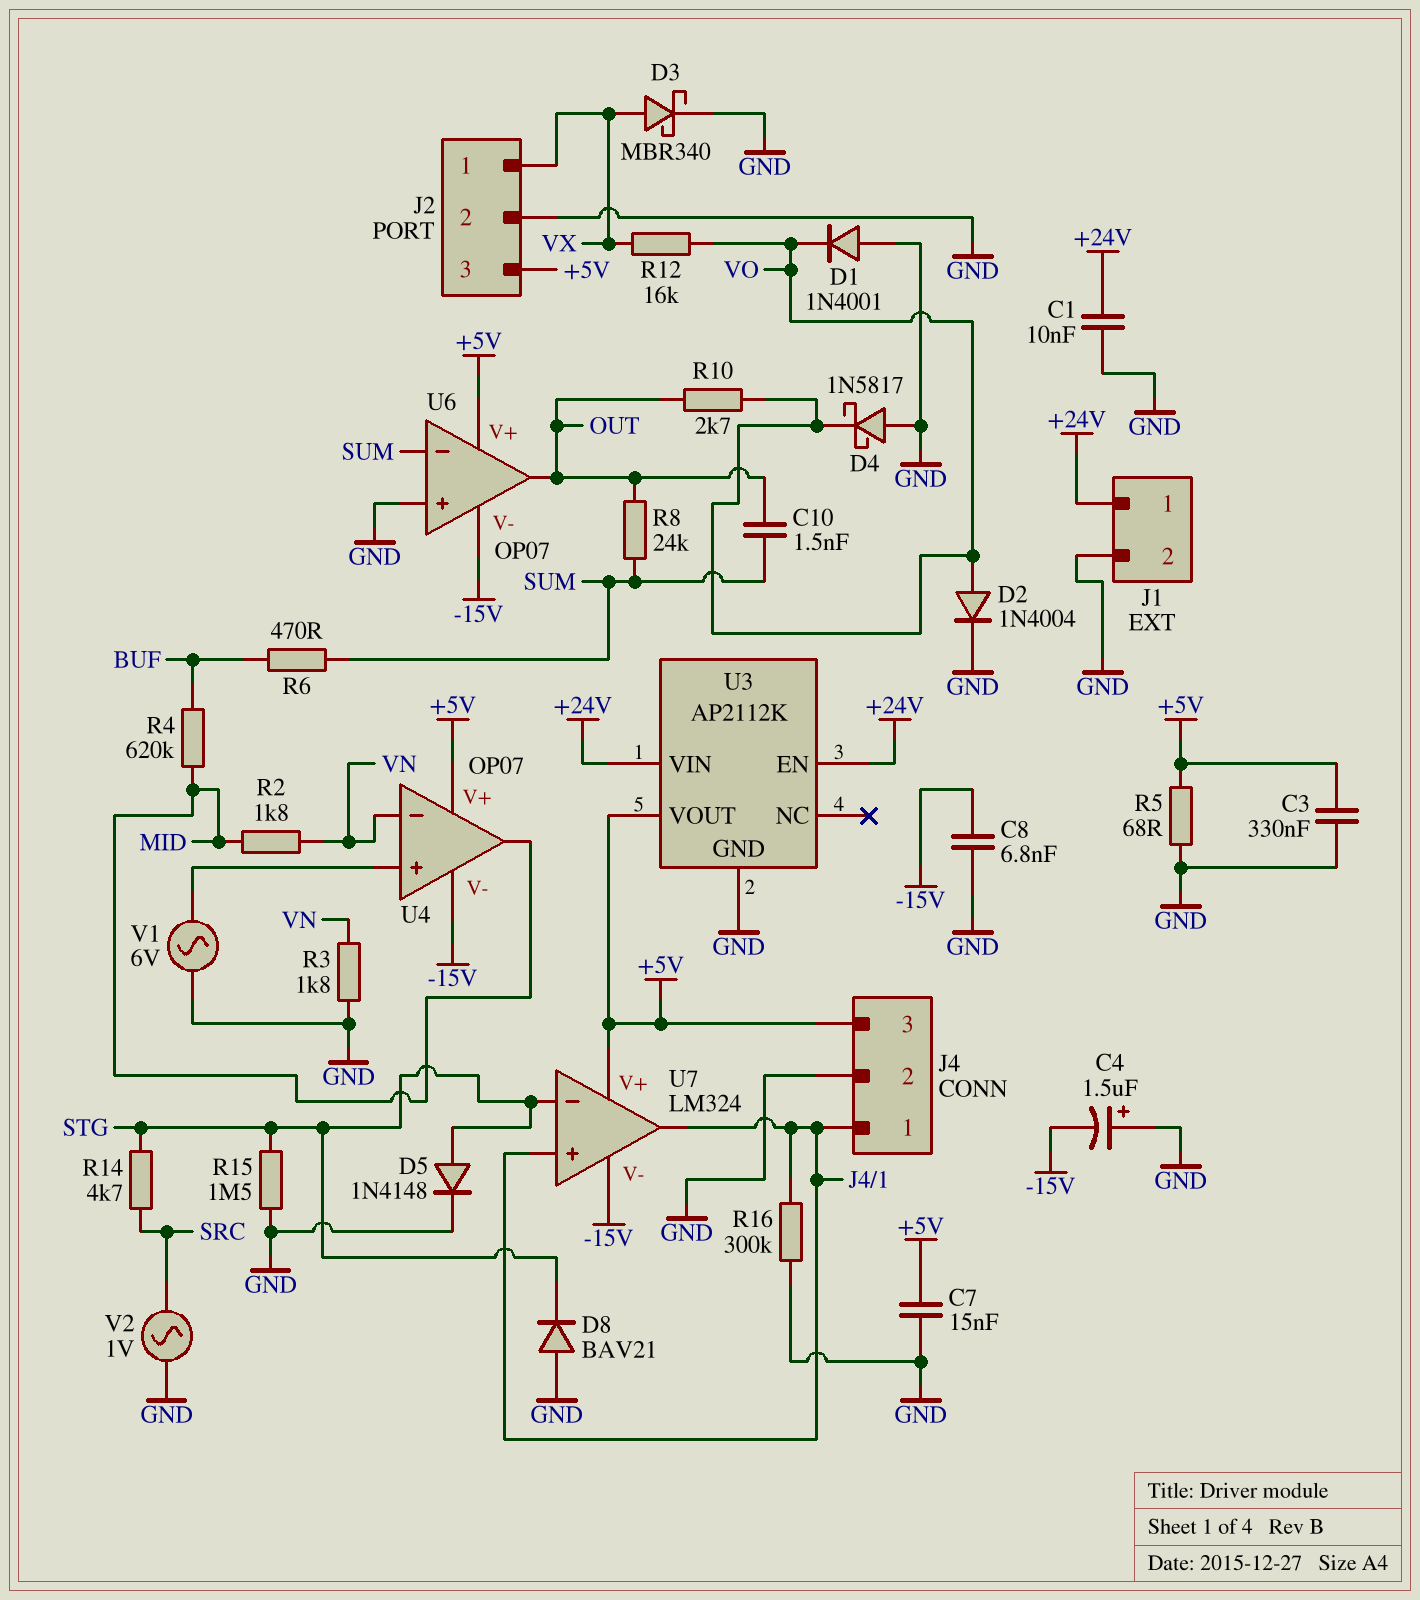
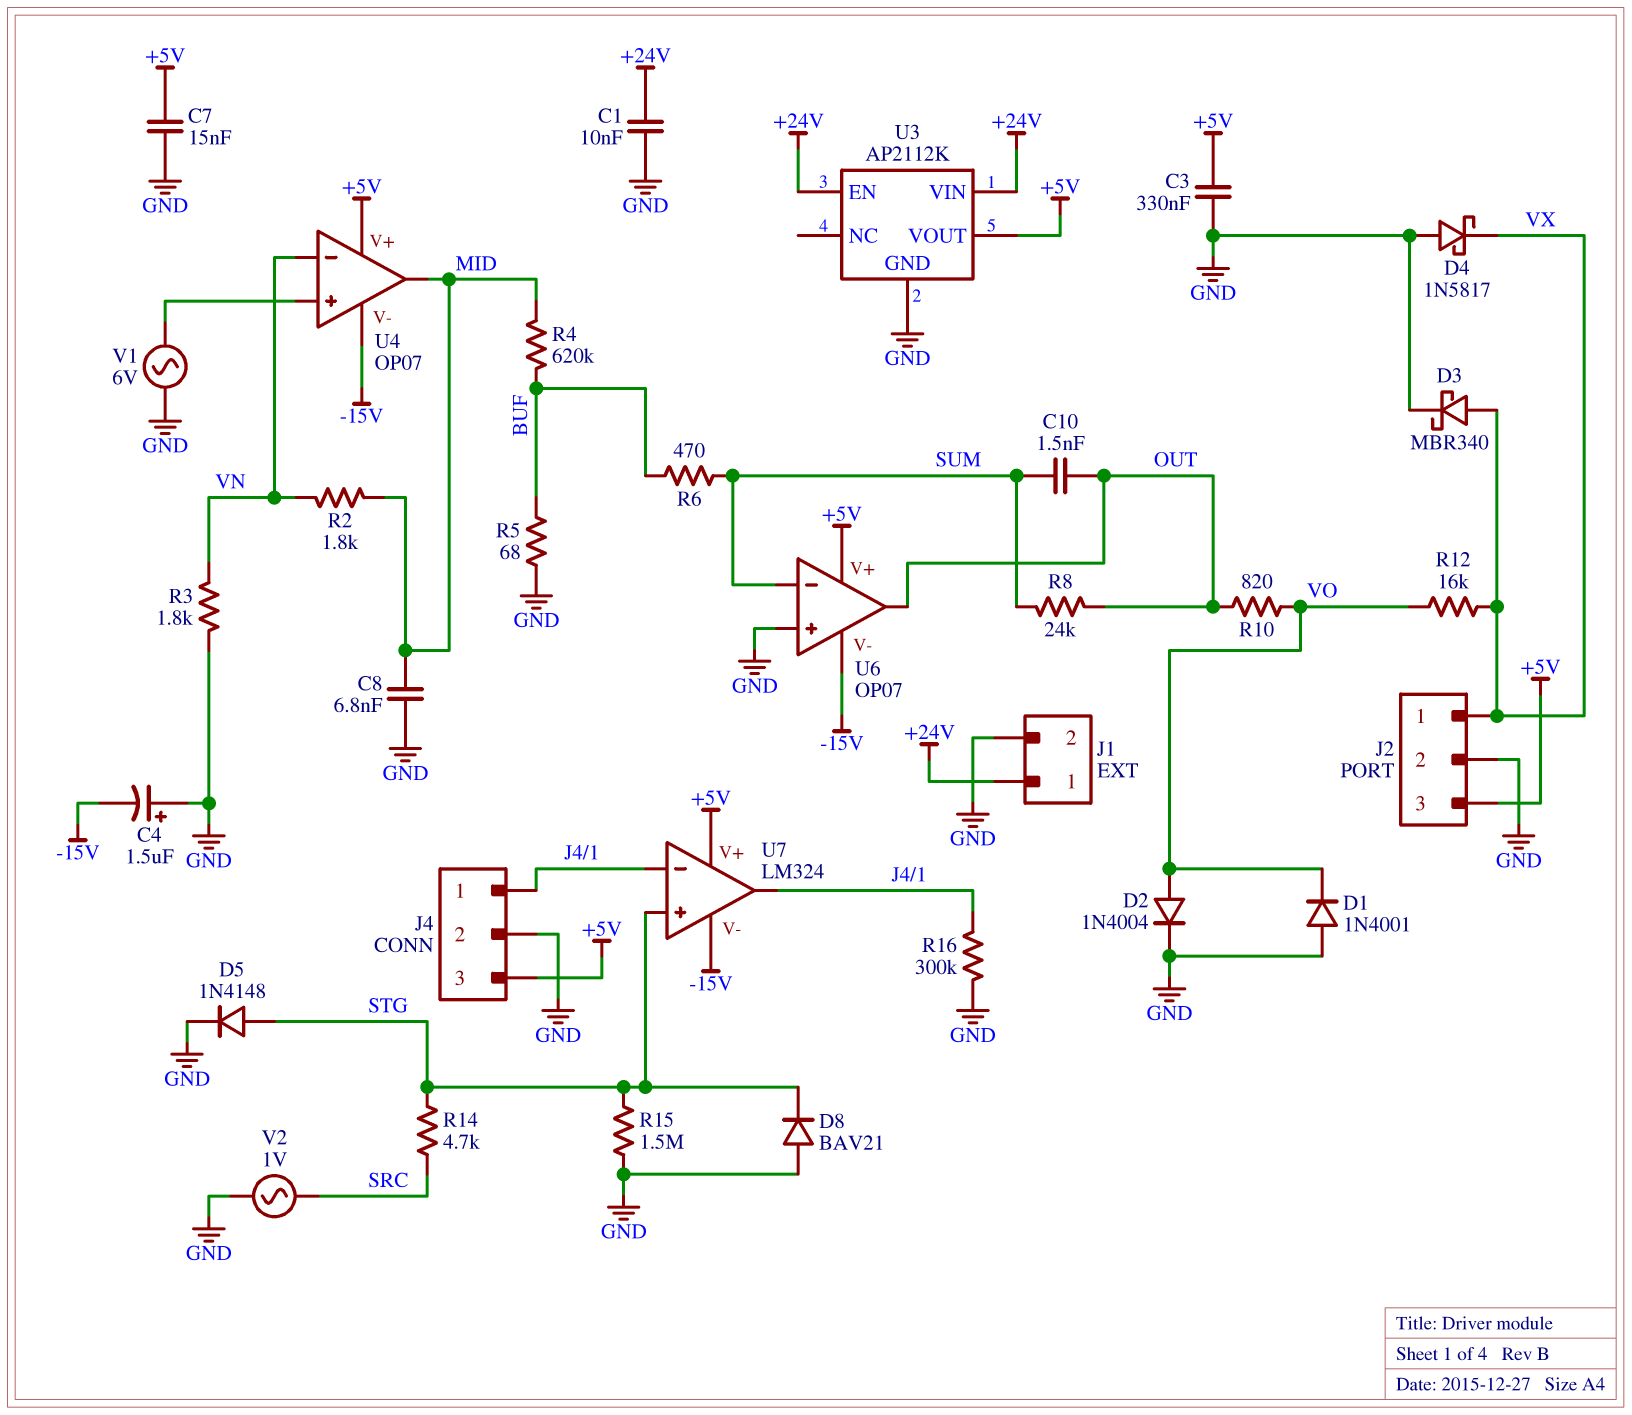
C8: 6.8nF (-15V, GND) -> 6.8nF (GND, MID)
D4: schottky 1N5817 (A GND, K VO) -> schottky 1N5817 (A GND, K VX)
R5: 68 (+5V, GND) -> 68 (BUF, GND)
R10: 2.7k (OUT, VO) -> 820 (OUT, VO)
U7 pin in+: J4/1 -> STG
U7 pin in-: STG -> J4/1

